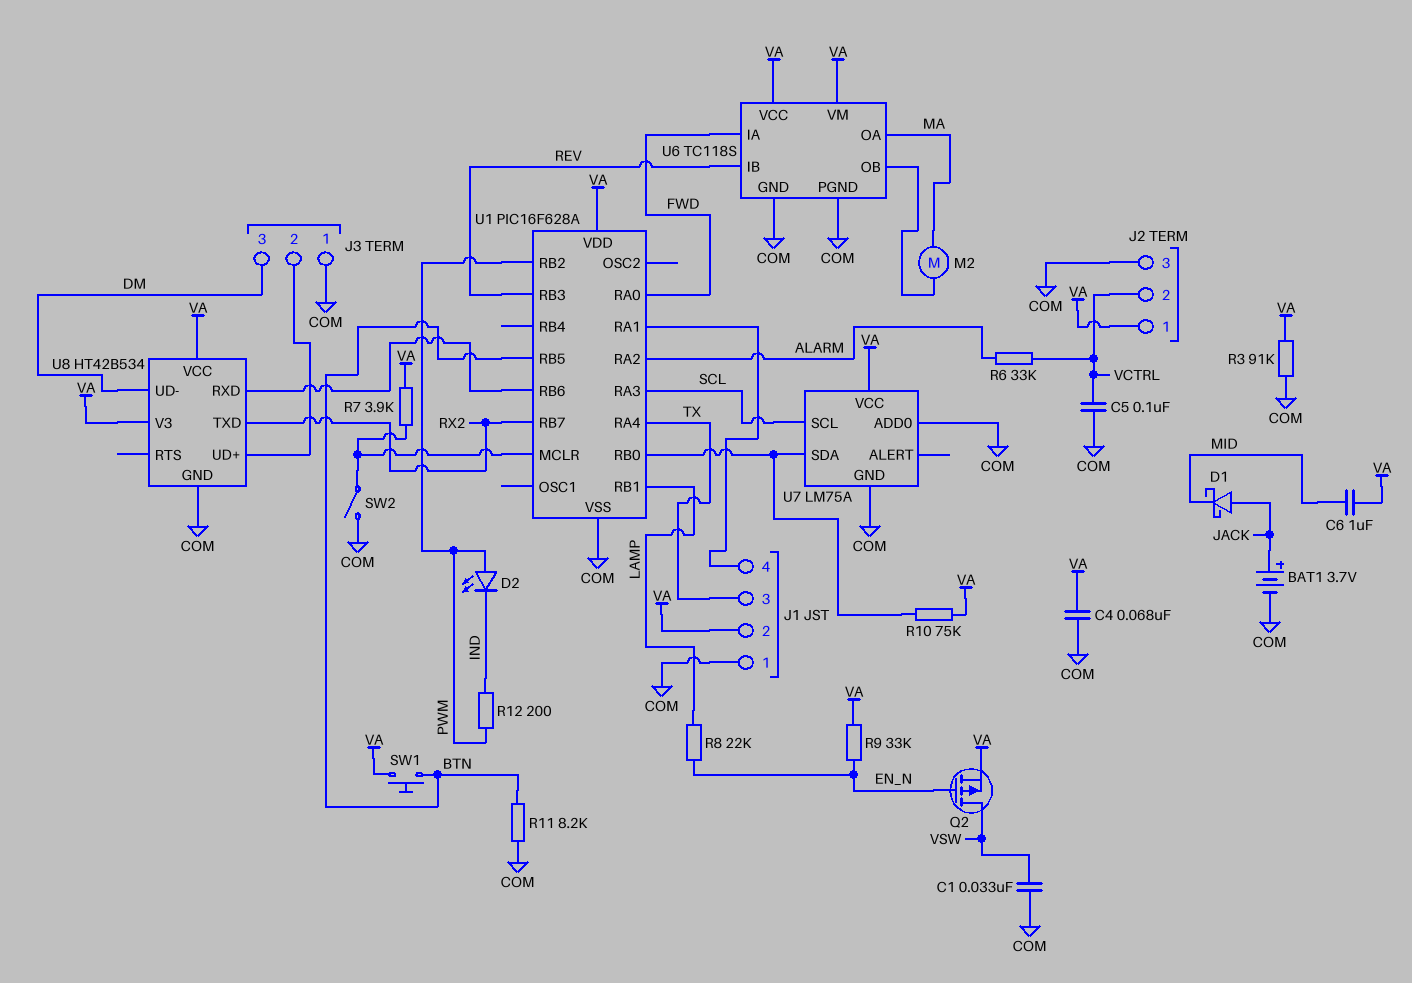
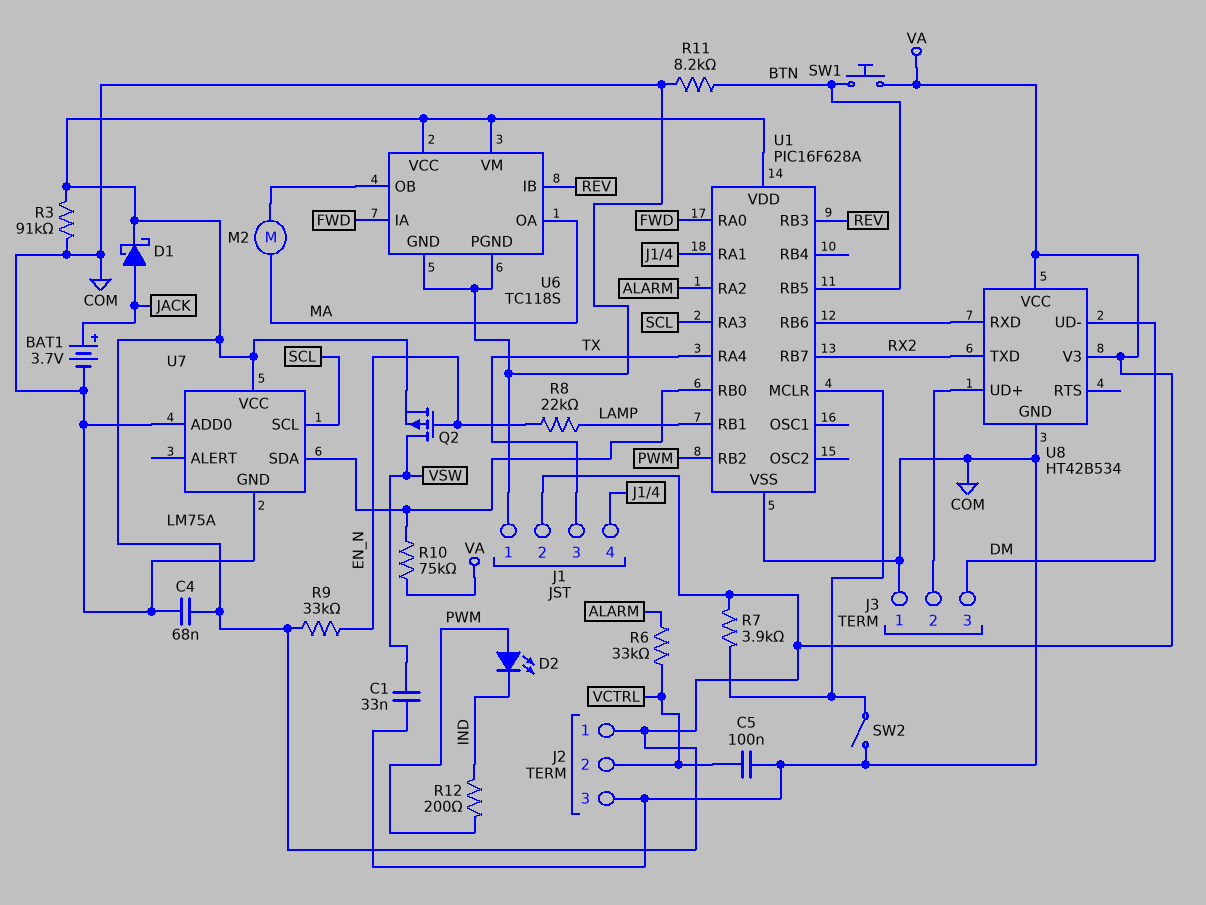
C6: 1uF (MID, VA) -> none
D1: schottky (A JACK, K MID) -> schottky (A JACK, K VA)

